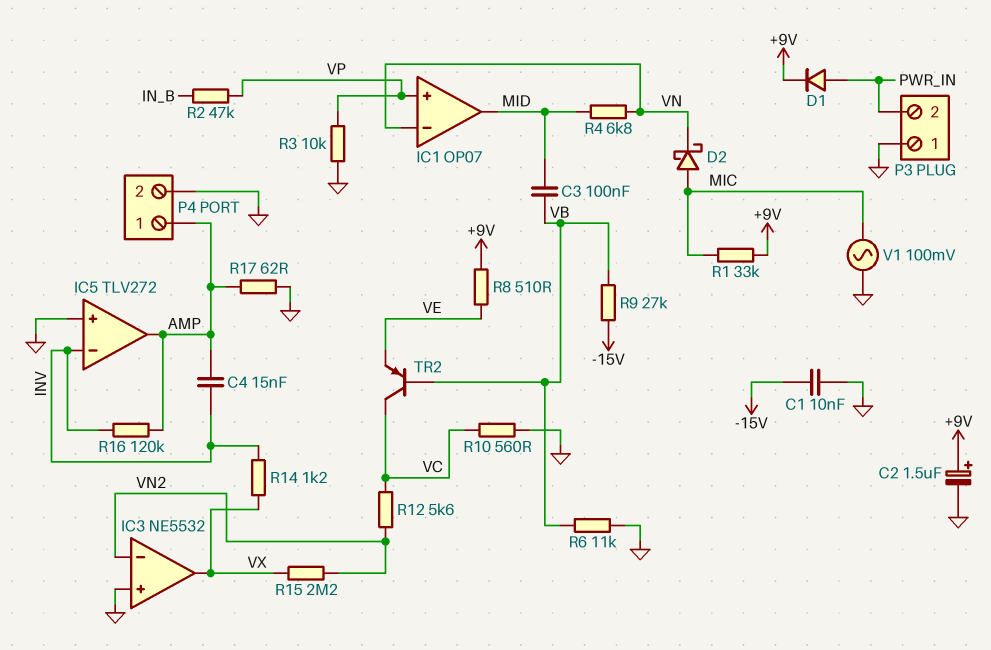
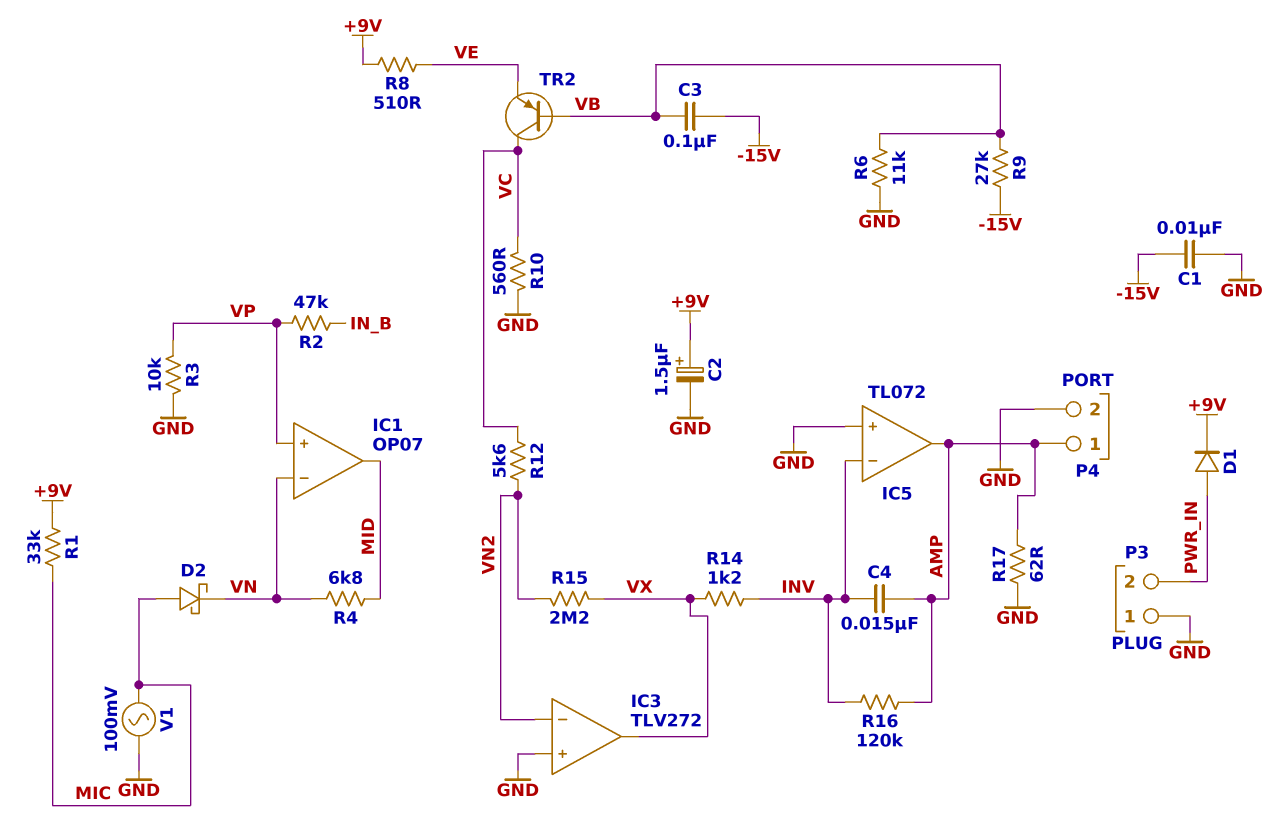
C3: 100nF (MID, VB) -> 100nF (-15V, VB)
IC3: NE5532 -> TLV272
IC5: TLV272 -> TL072

